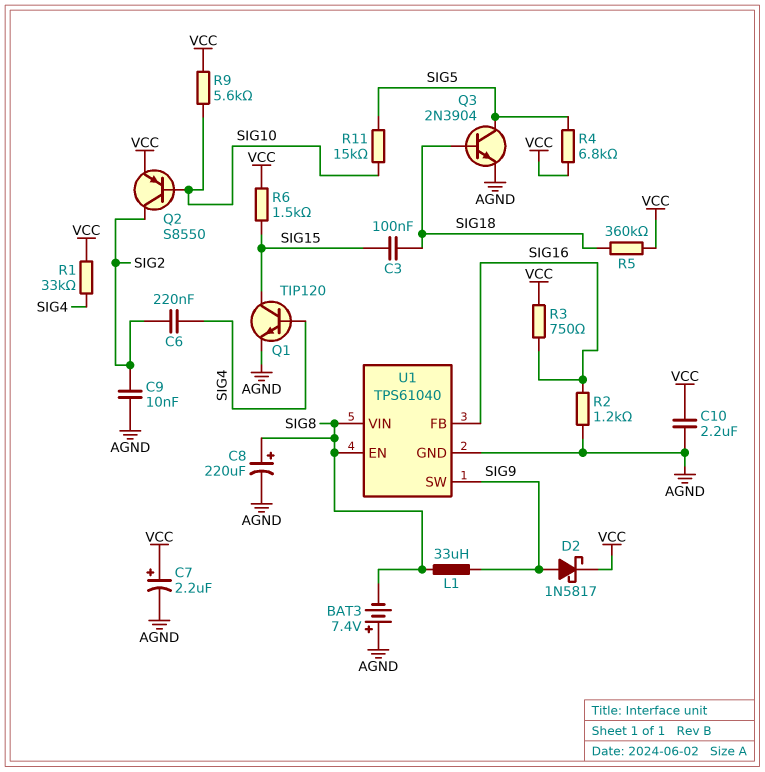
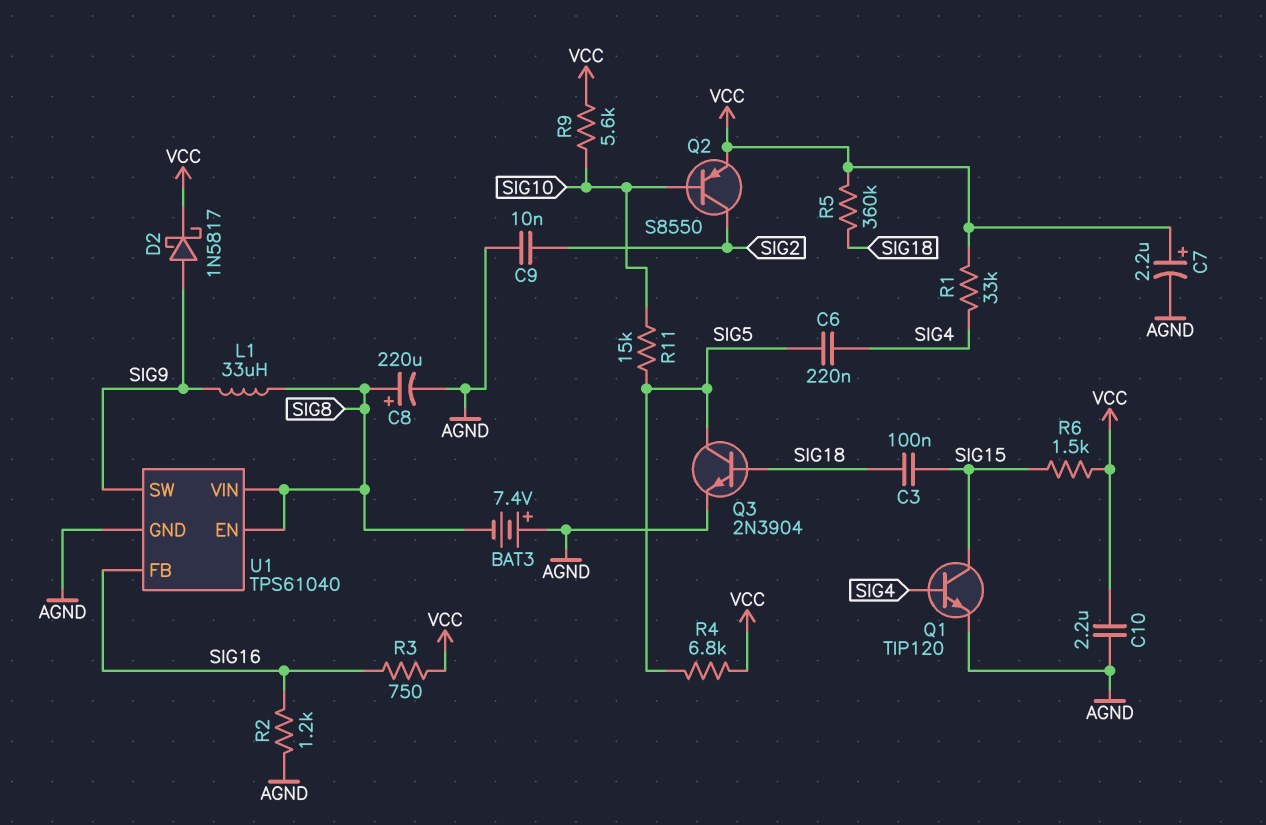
C6: 220nF (SIG2, SIG4) -> 220nF (SIG4, SIG5)

